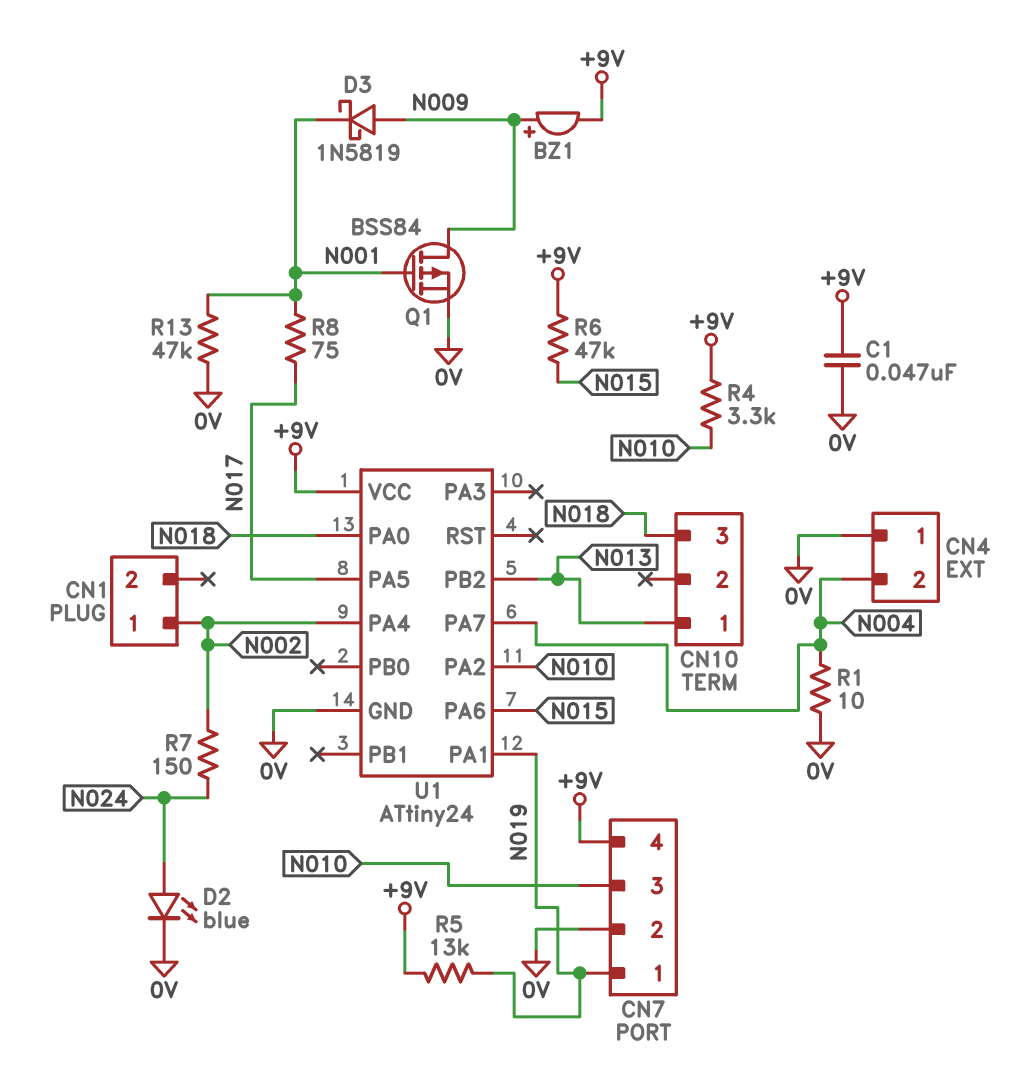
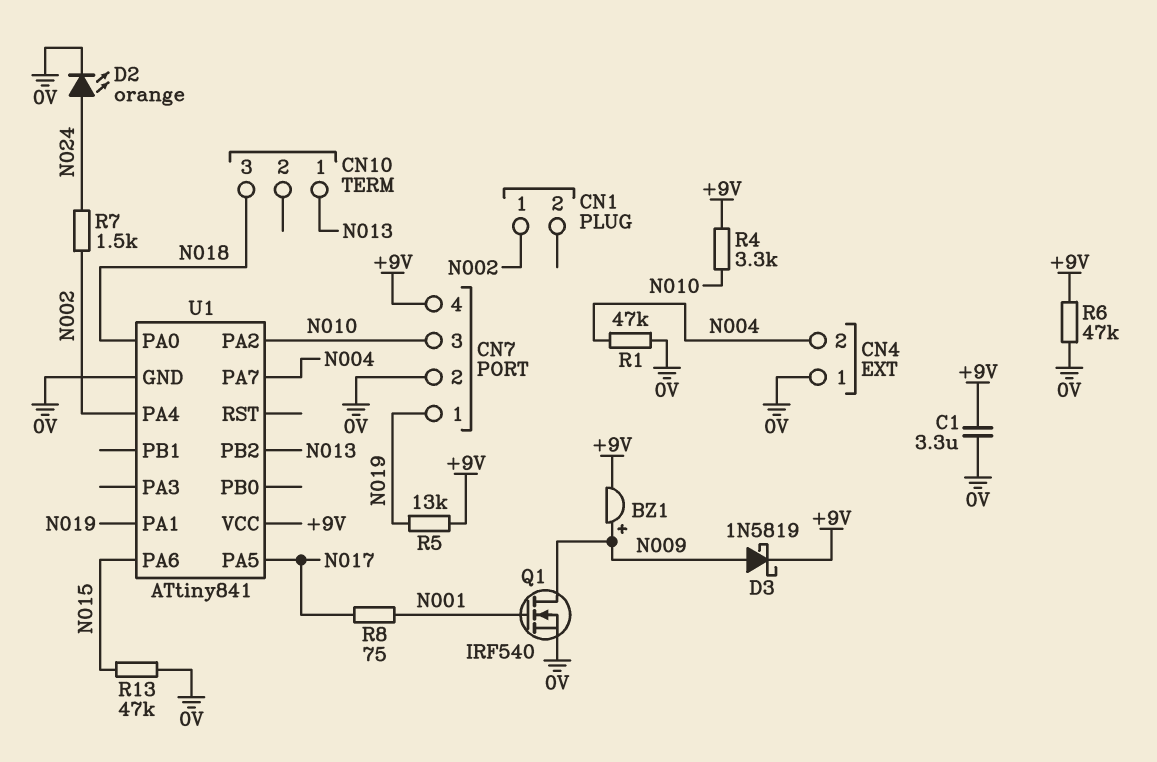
C1: 47nF (+9V, 0V) -> 3.3uF (+9V, 0V)
D2: LED blue (A N024, K 0V) -> LED orange (A N024, K 0V)
D3: schottky 1N5819 (A N009, K N001) -> schottky 1N5819 (A N009, K +9V)
Q1: PMOS BSS84 (G N001, D N009, S 0V) -> NMOS IRF540 (G N001, D N009, S 0V)
R1: 10 (0V, N004) -> 47k (0V, N004)
R6: 47k (+9V, N015) -> 47k (+9V, 0V)
R7: 150 (N002, N024) -> 1.5k (N002, N024)
R13: 47k (0V, N001) -> 47k (0V, N015)
U1: ATtiny24 -> ATtiny841

